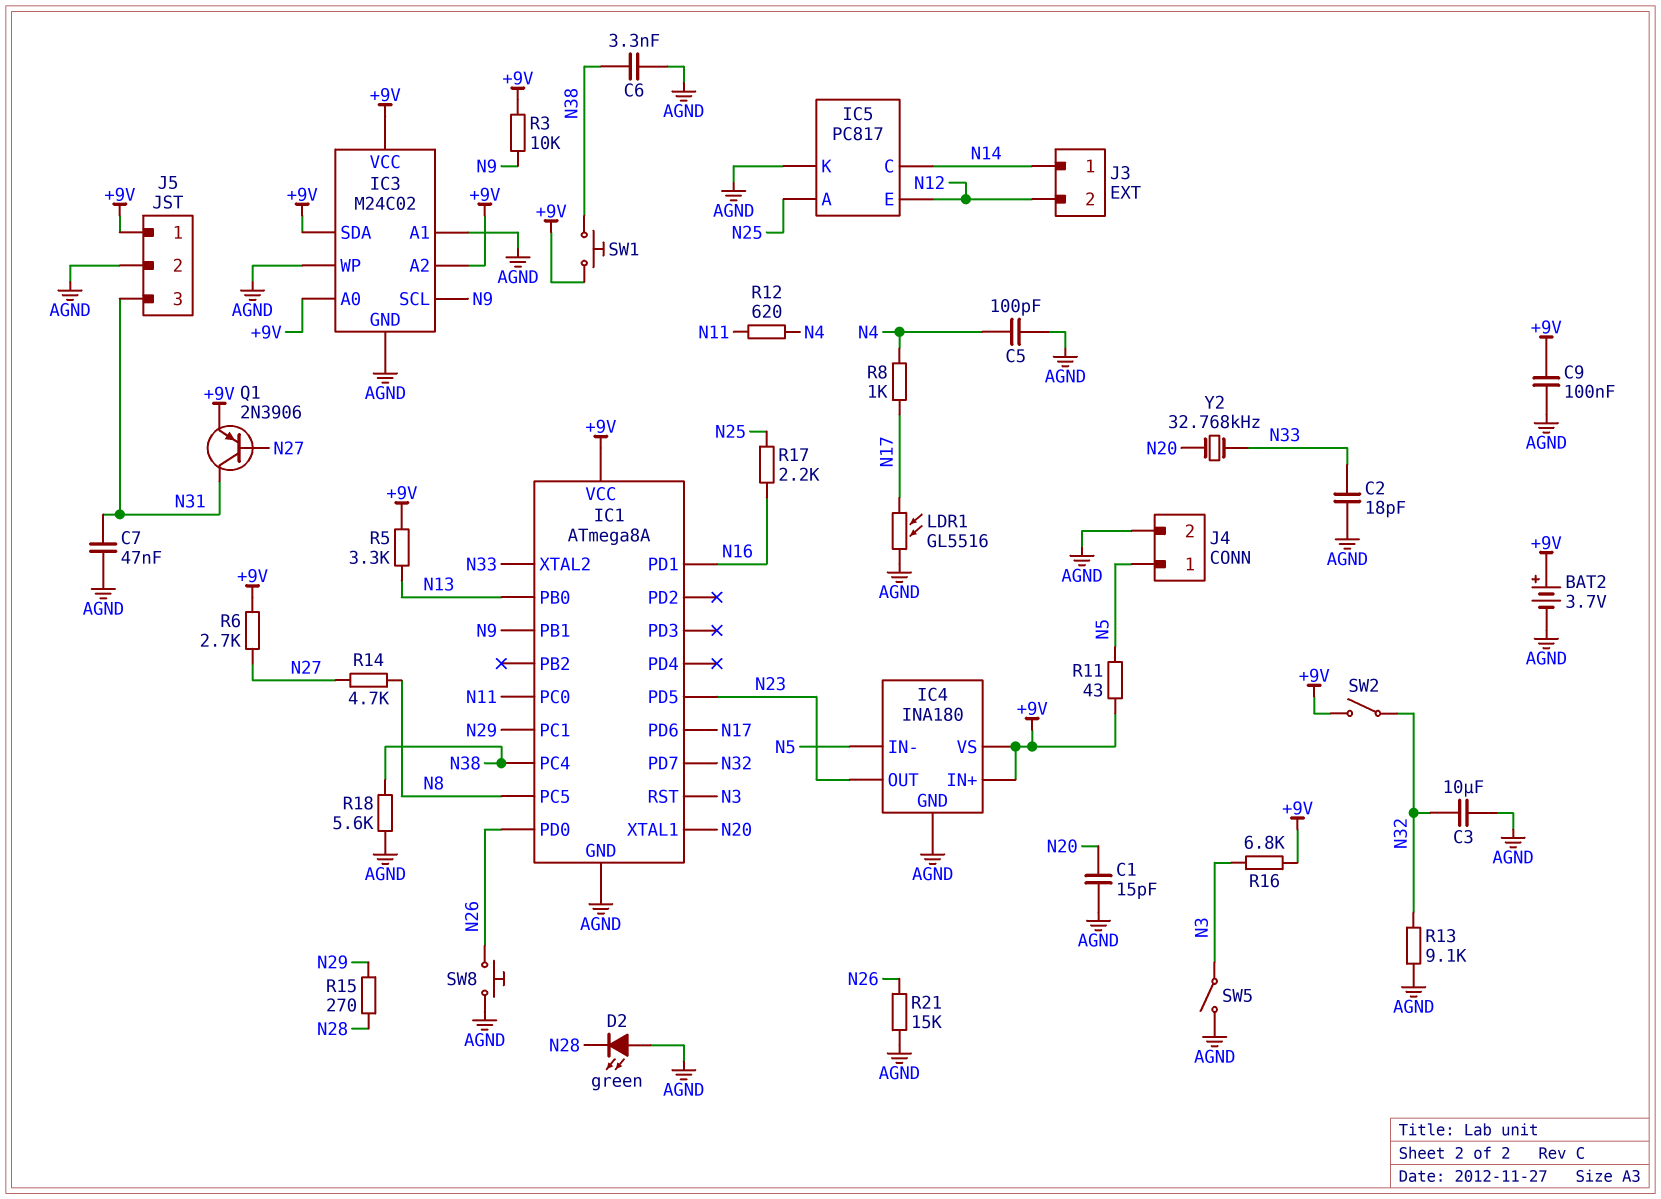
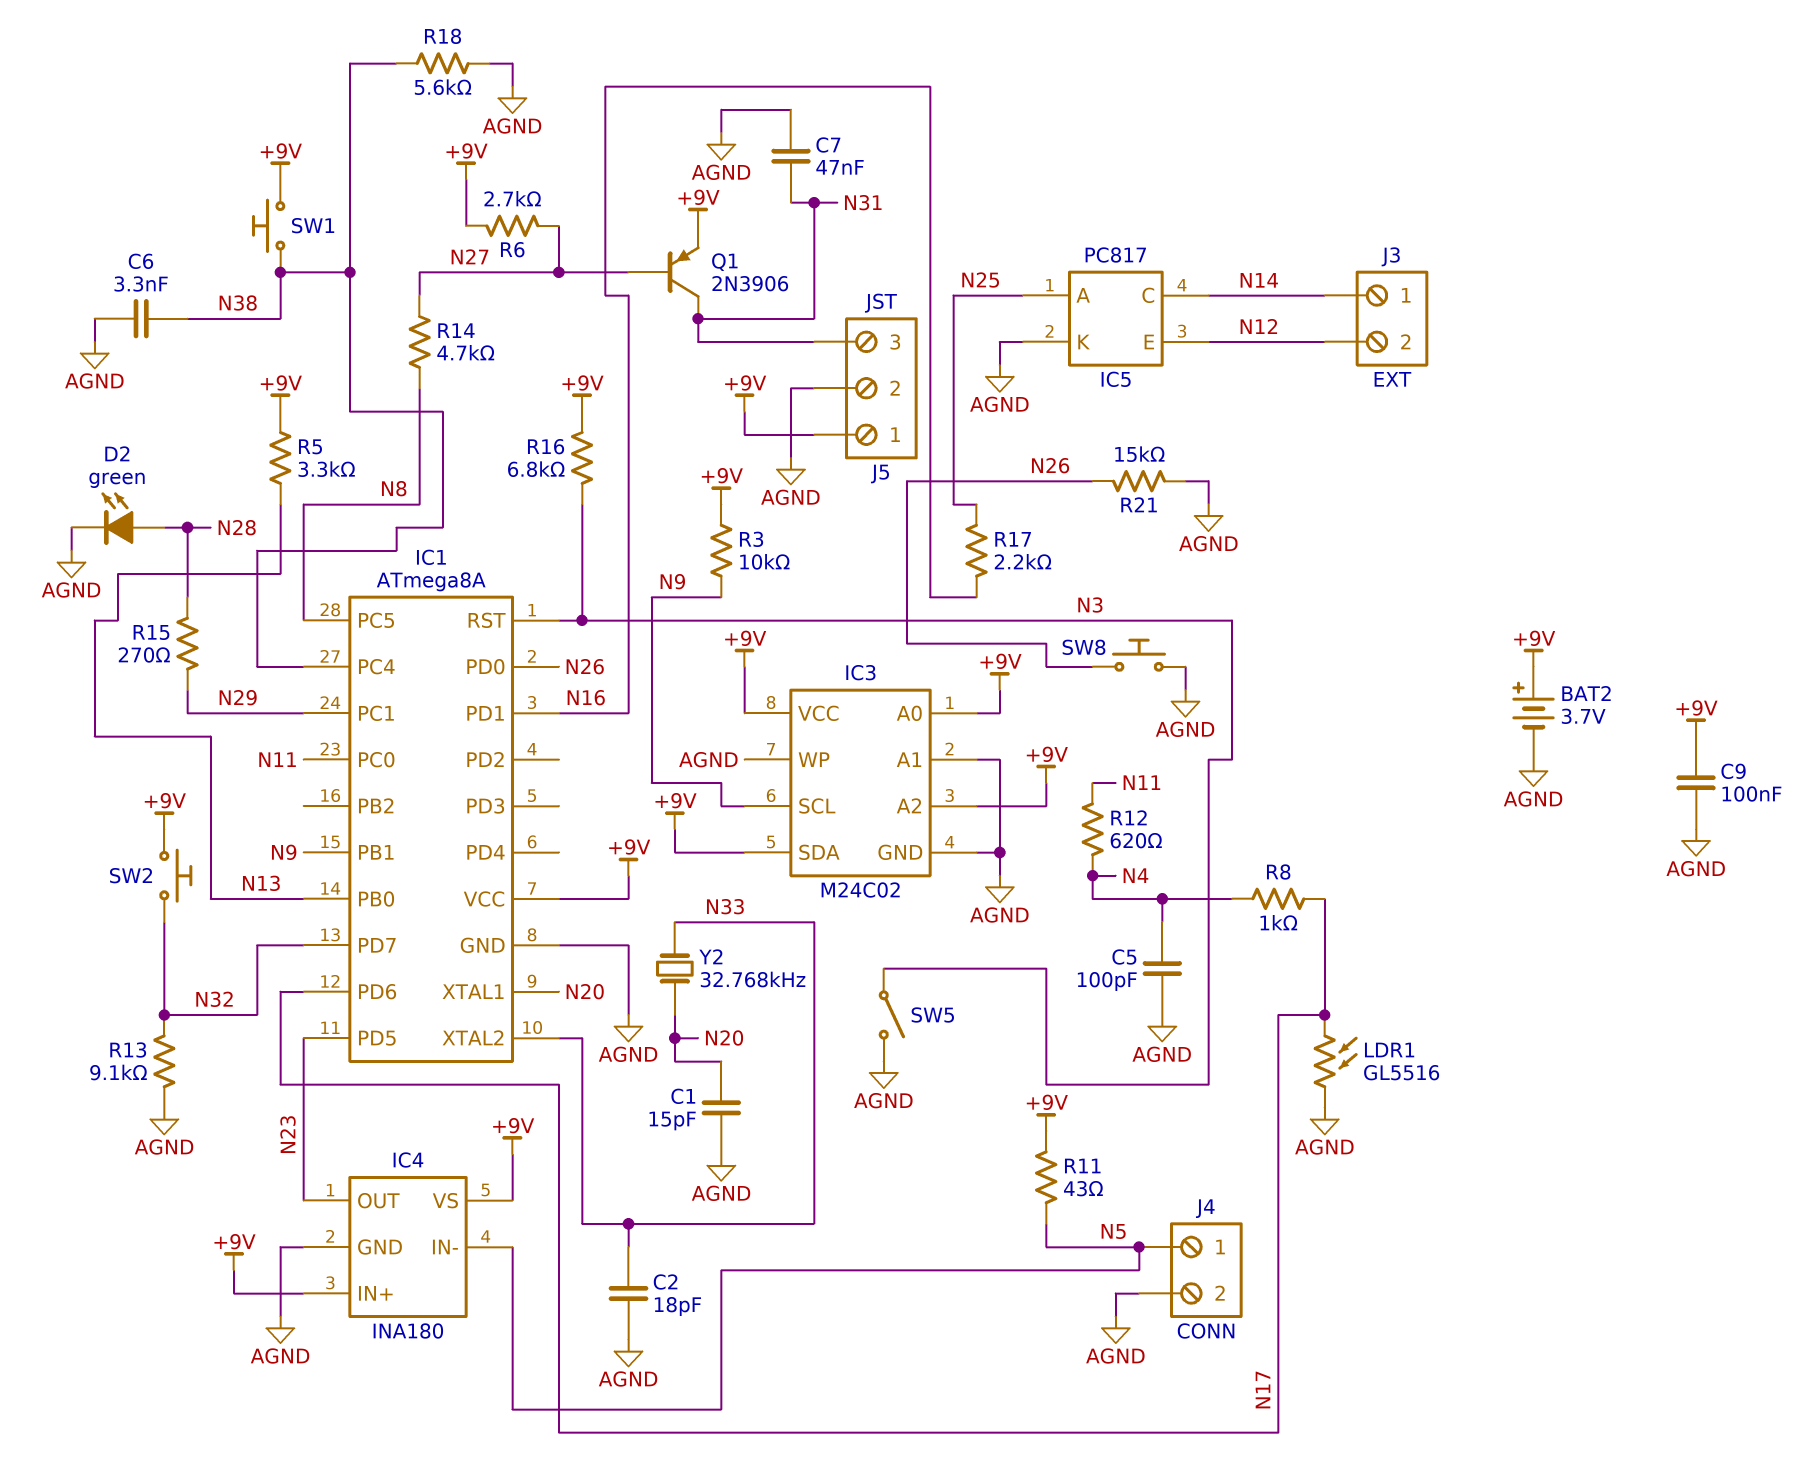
C3: 10uF (AGND, N32) -> none
D2: LED green (A AGND, K N28) -> LED green (A N28, K AGND)
SW2: switch (+9V, N32) -> button (+9V, N32)

